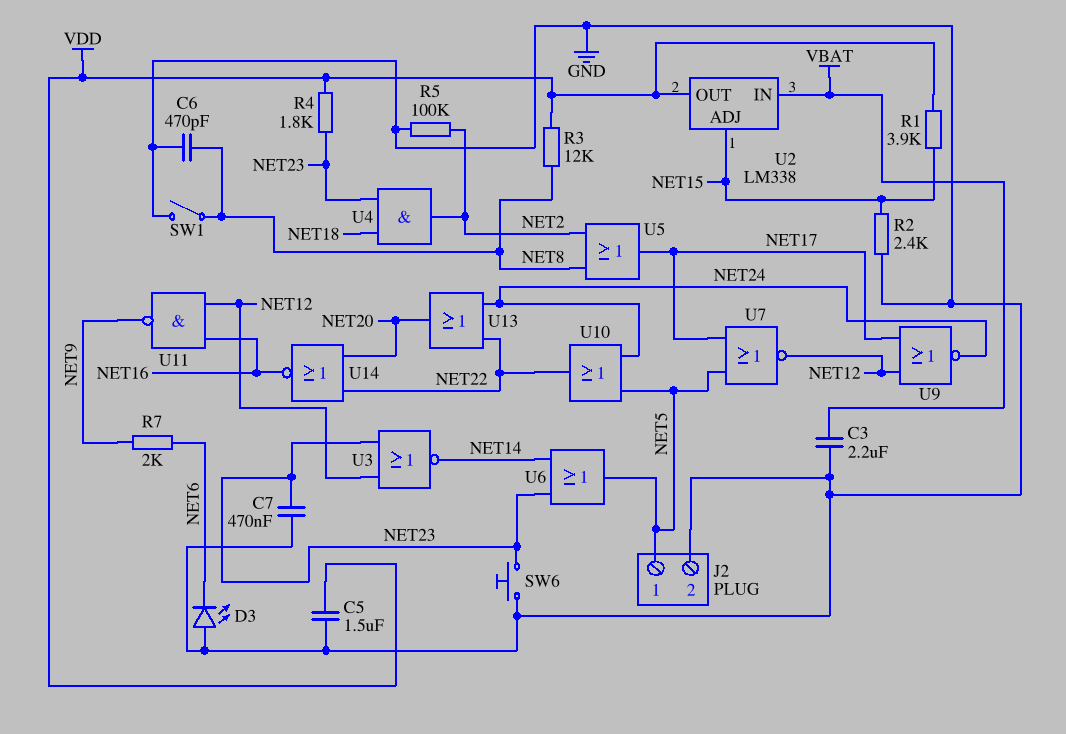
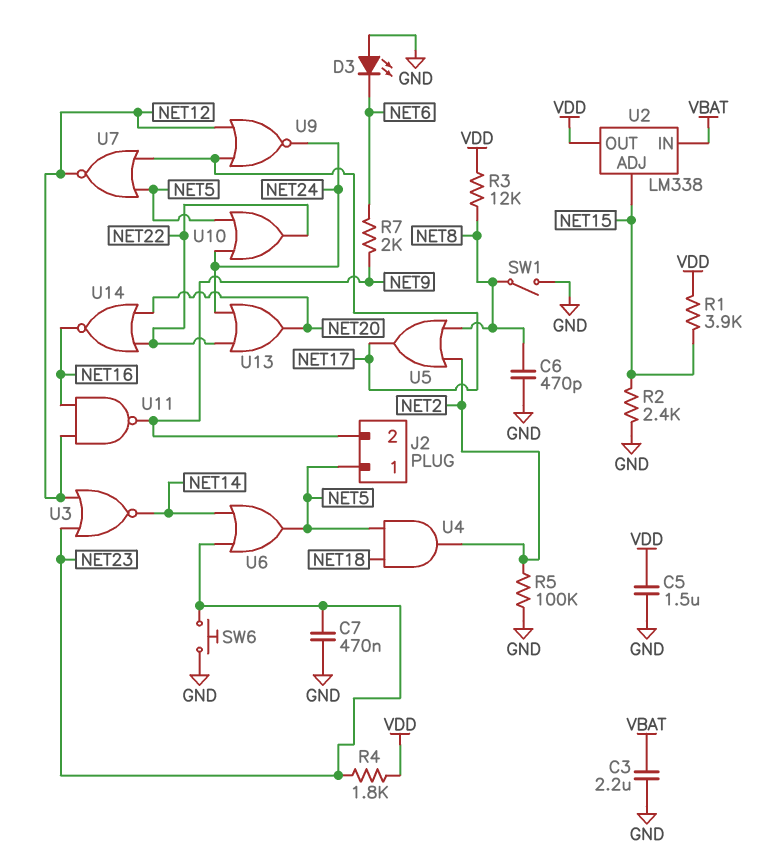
J2 pin 2: GND -> NET9
U4: AND (in NET18, in NET23, out NET2) -> AND (in NET5, in NET18, out NET2)

